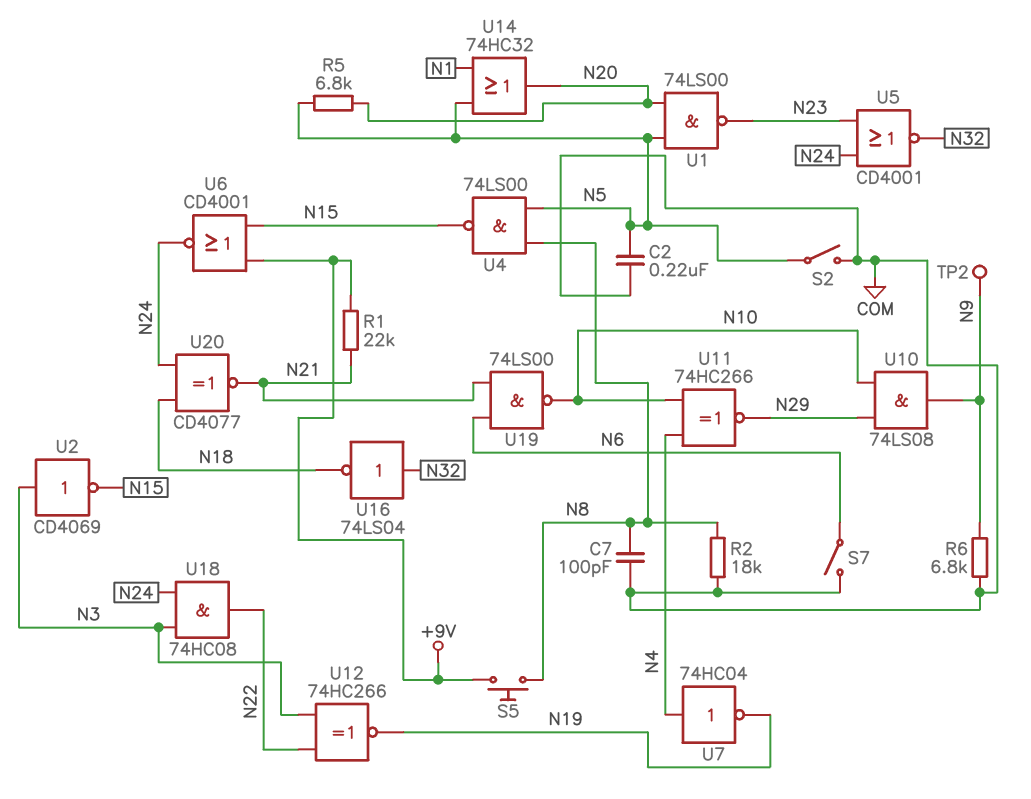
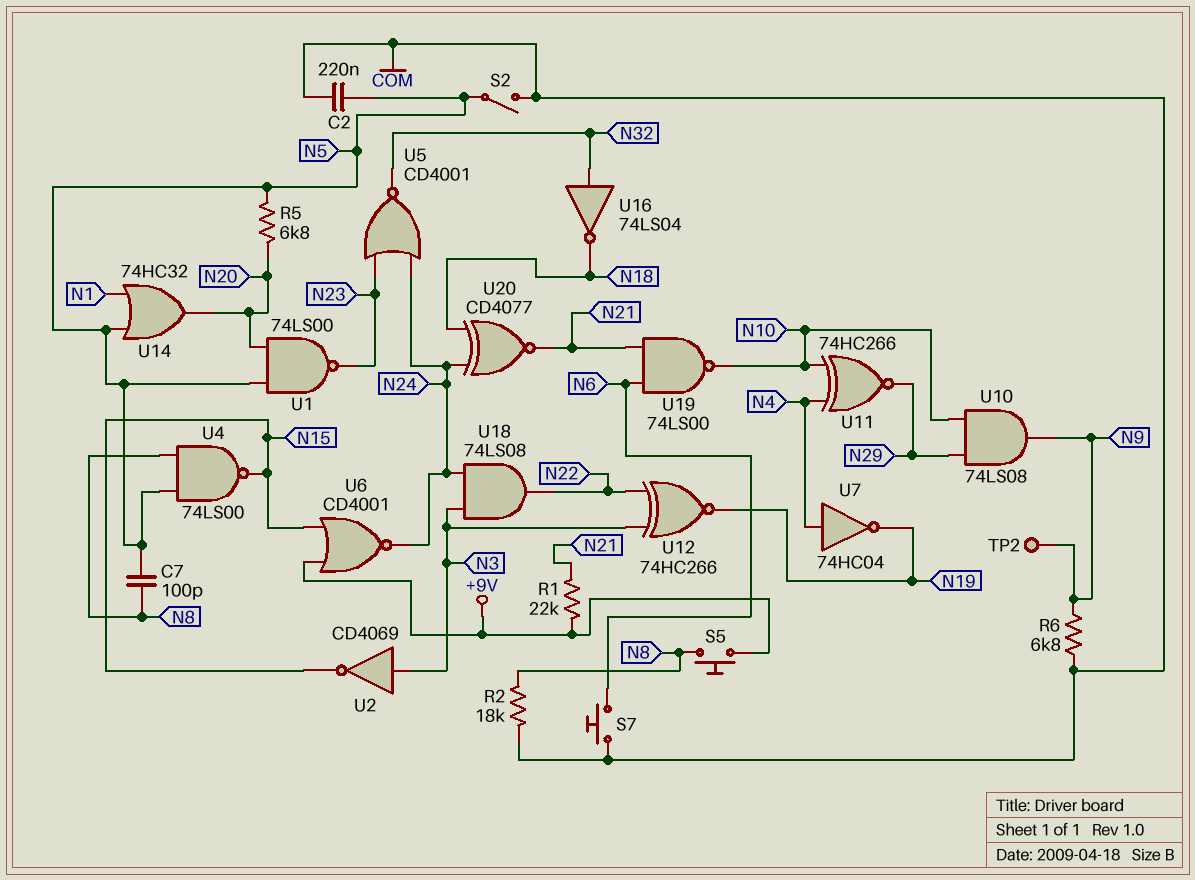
C7: 100pF (COM, N8) -> 100pF (N5, N8)
S7: switch (COM, N6) -> button (COM, N6)
U18: AND 74HC08 (in N3, in N24, out N22) -> AND 74LS08 (in N3, in N24, out N22)

